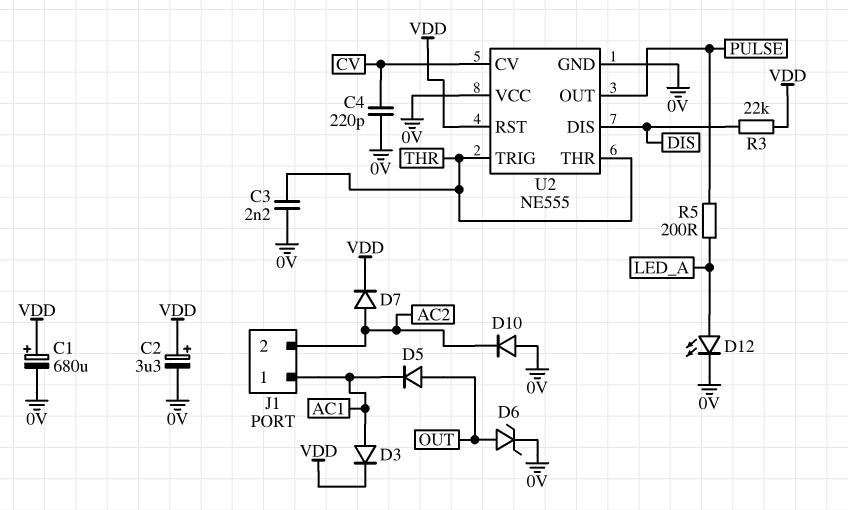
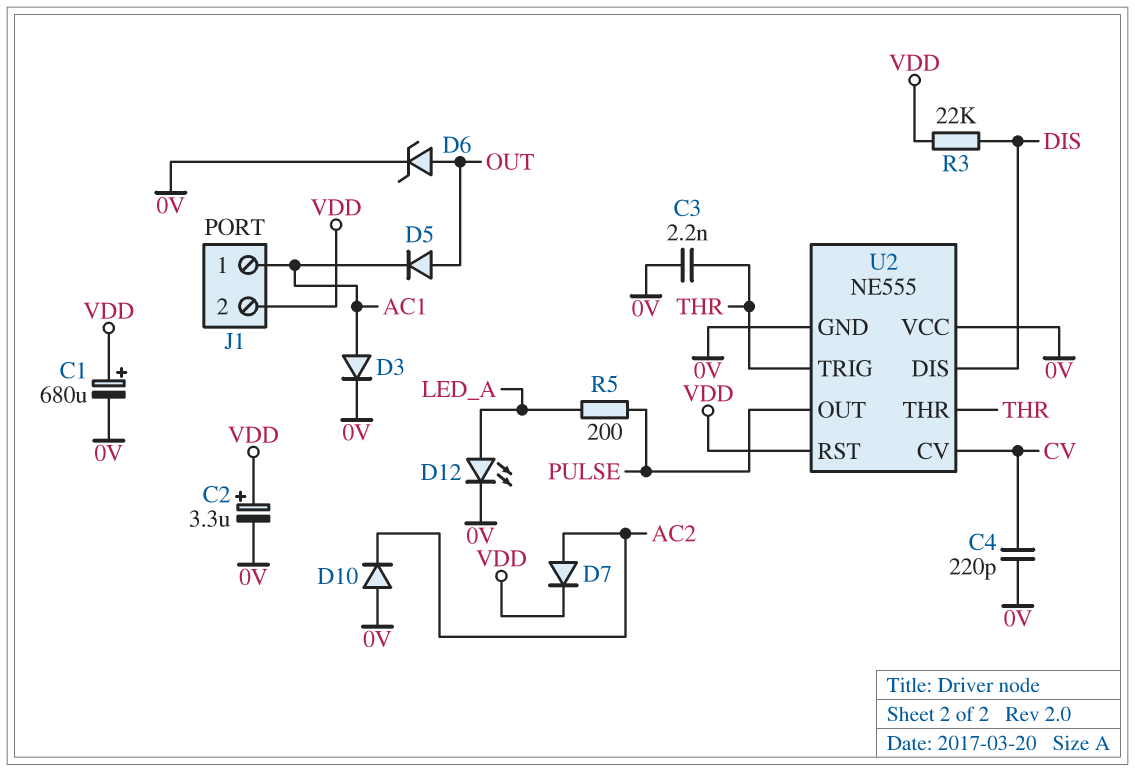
D3: diode (A AC1, K VDD) -> diode (A AC1, K 0V)
J1 pin 2: AC2 -> VDD

